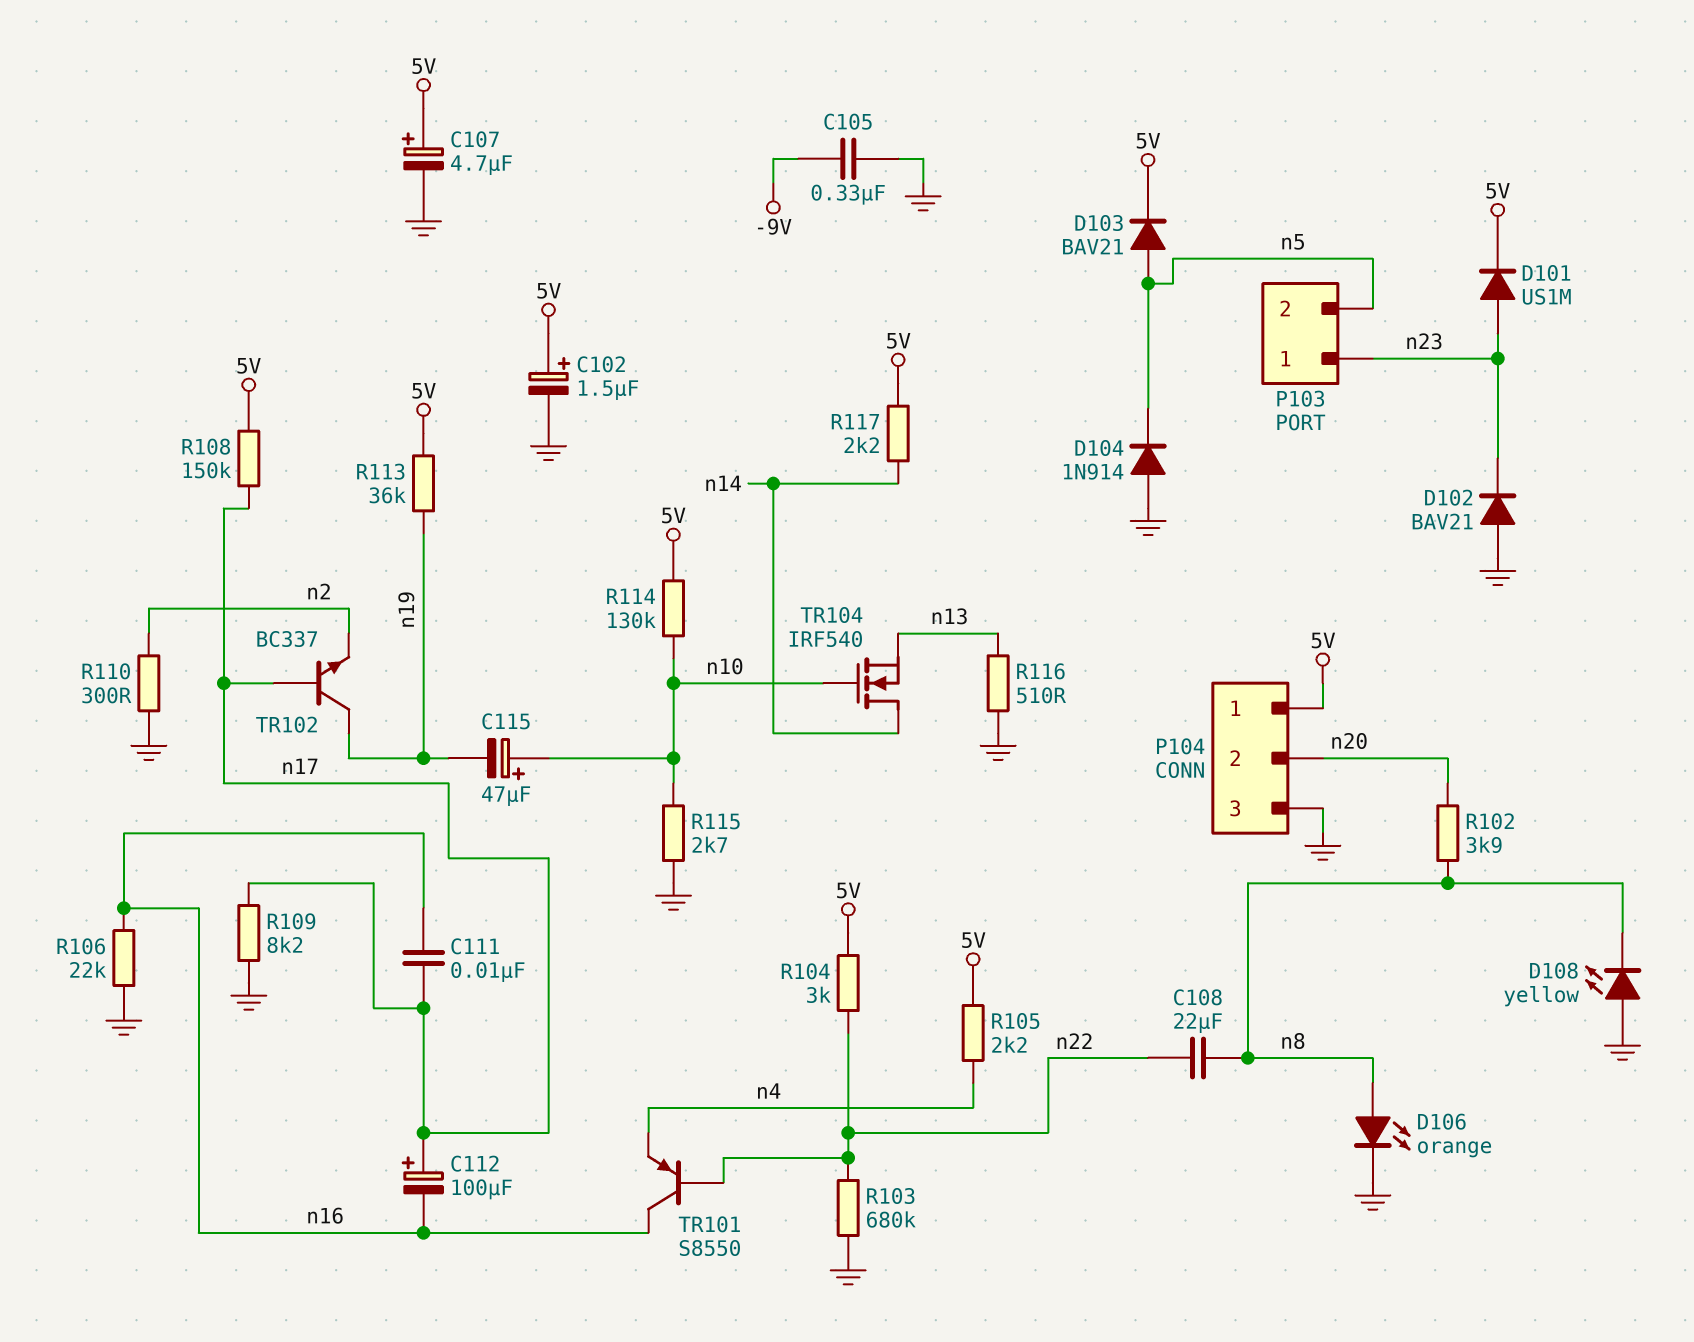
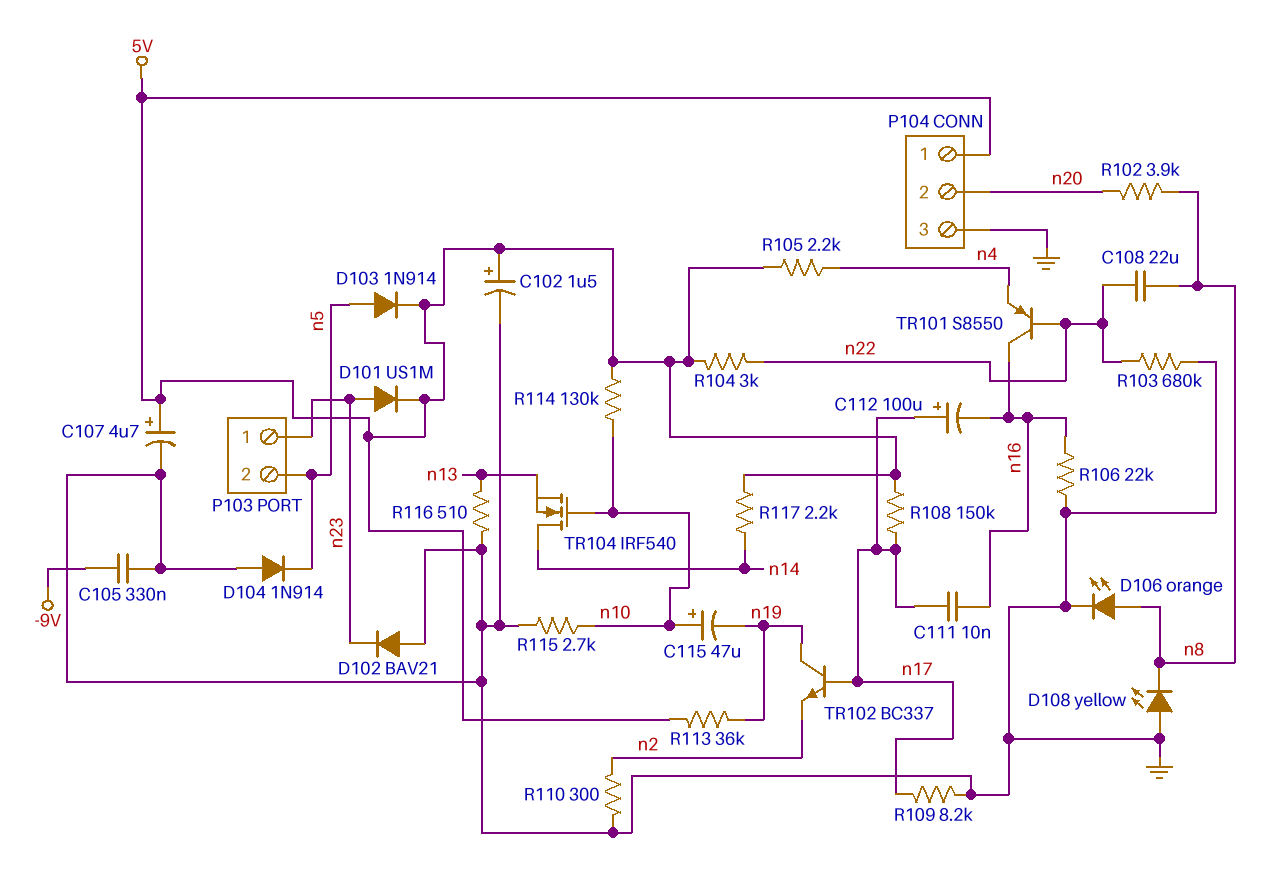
D103: diode BAV21 (A n5, K 5V) -> diode 1N914 (A n5, K 5V)

